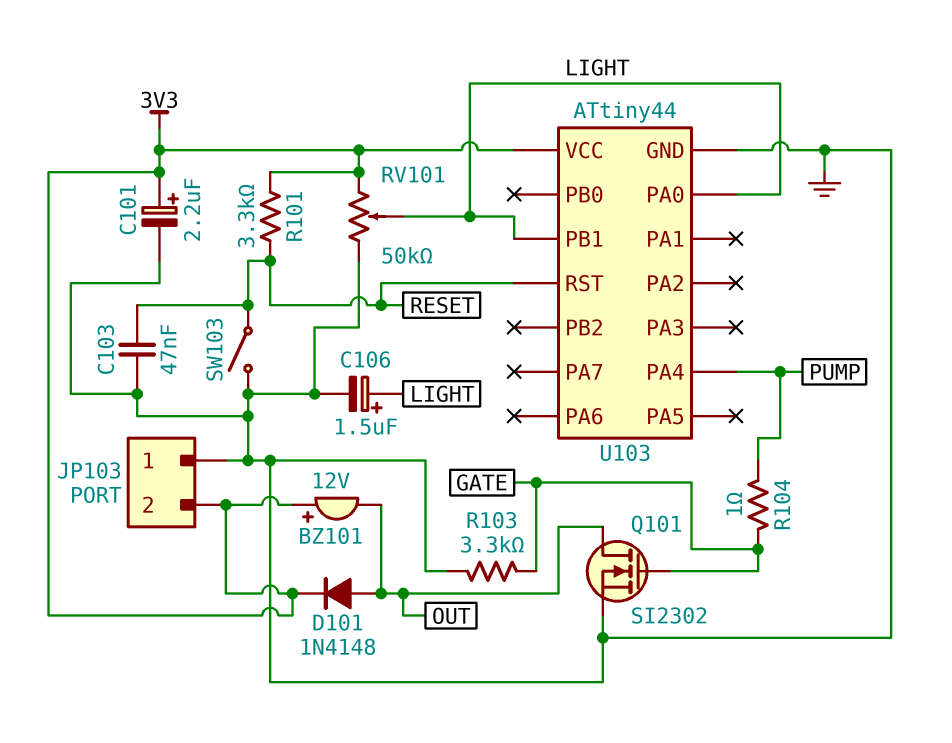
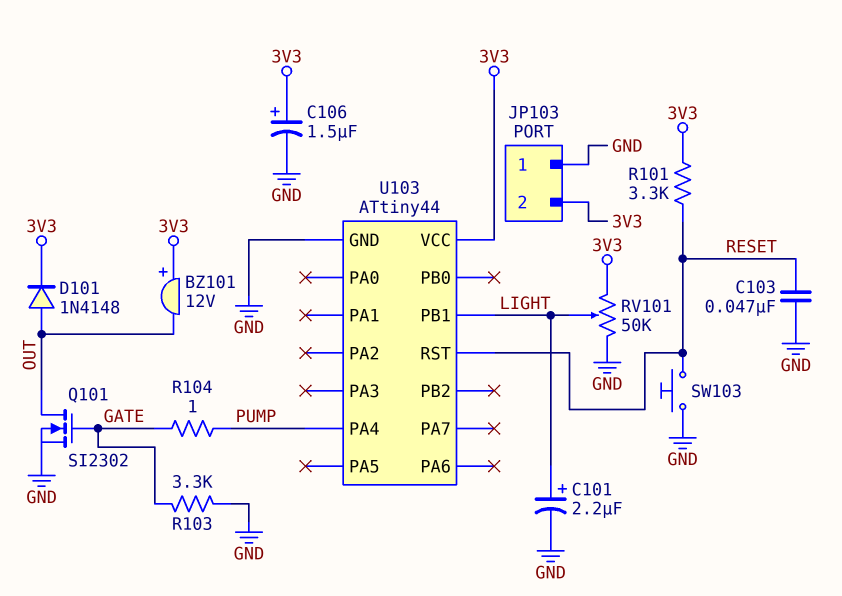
C101: 2.2uF (plus 3V3, minus GND) -> 2.2uF (plus LIGHT, minus GND)
C106: 1.5uF (plus LIGHT, minus GND) -> 1.5uF (plus 3V3, minus GND)
SW103: switch (GND, RESET) -> button (GND, RESET)
U103 pin PA0: LIGHT -> none

